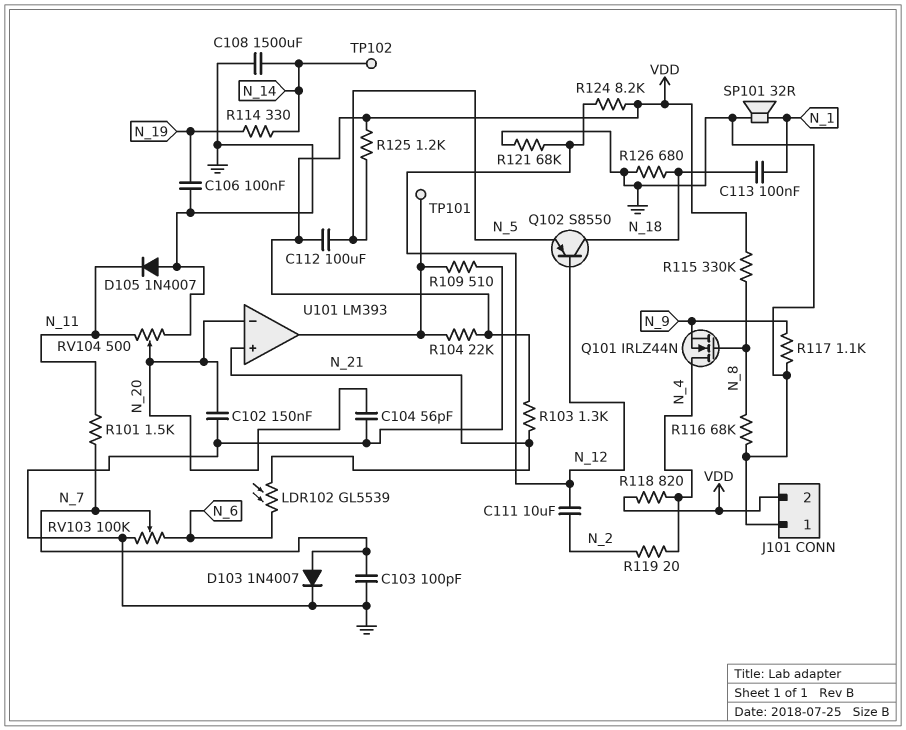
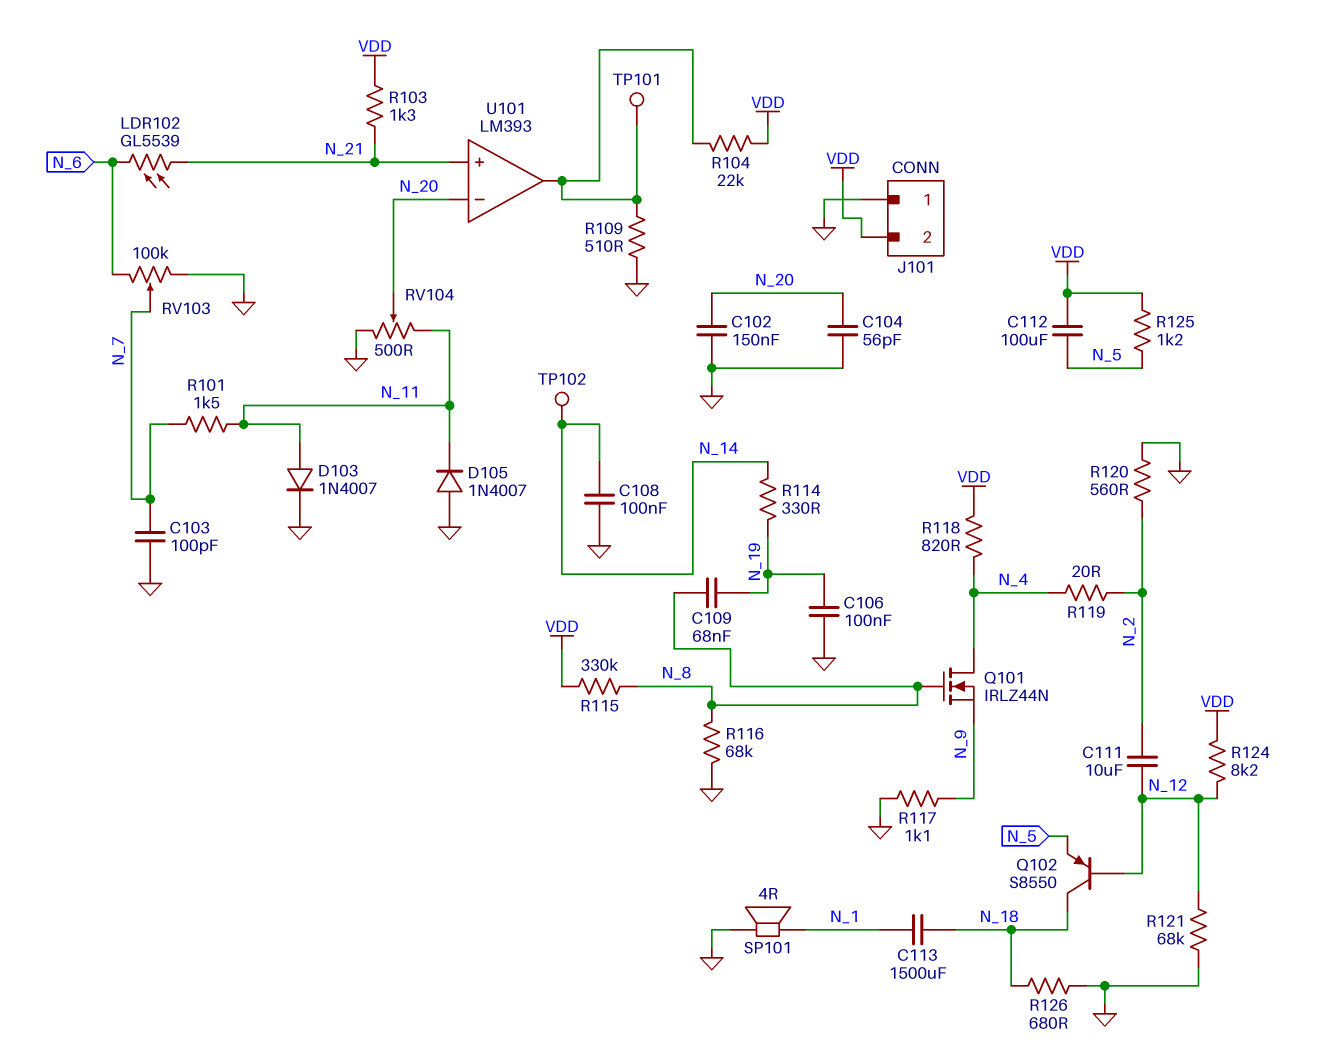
C108: 1500uF (GND, N_14) -> 100nF (GND, N_14)
C109: none -> 68nF (N_8, N_19)
C113: 100nF (N_1, N_18) -> 1500uF (N_1, N_18)
D103: diode 1N4007 (A N_7, K GND) -> diode 1N4007 (A N_11, K GND)
R120: none -> 560 (GND, N_2)
SP101: speaker 32R (GND, N_1) -> speaker 4R (GND, N_1)

